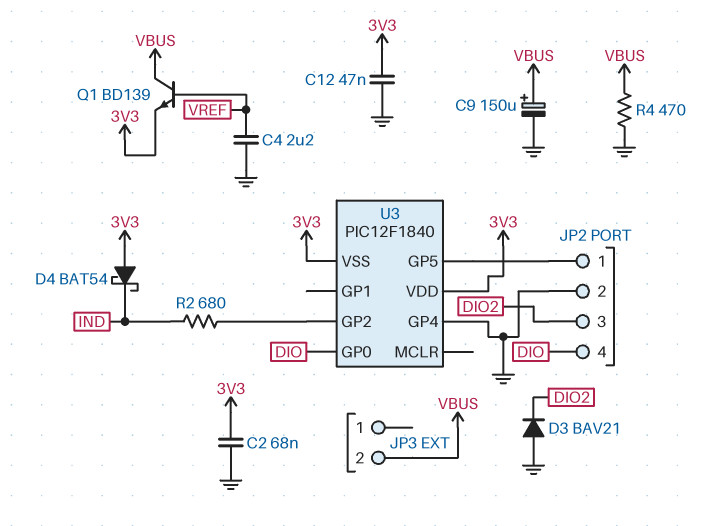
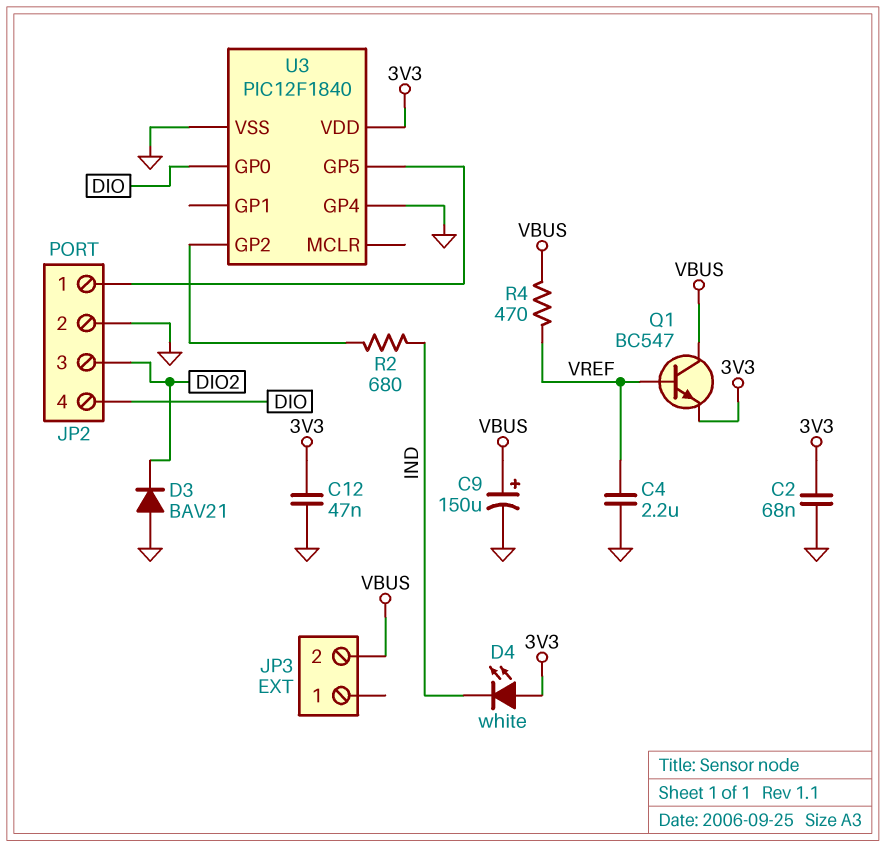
D4: schottky BAT54 (A 3V3, K IND) -> LED white (A 3V3, K IND)
Q1: NPN BD139 (B VREF, C VBUS, E 3V3) -> NPN BC547 (B VREF, C VBUS, E 3V3)
R4: 470 (GND, VBUS) -> 470 (VBUS, VREF)
U3 pin VSS: 3V3 -> GND

